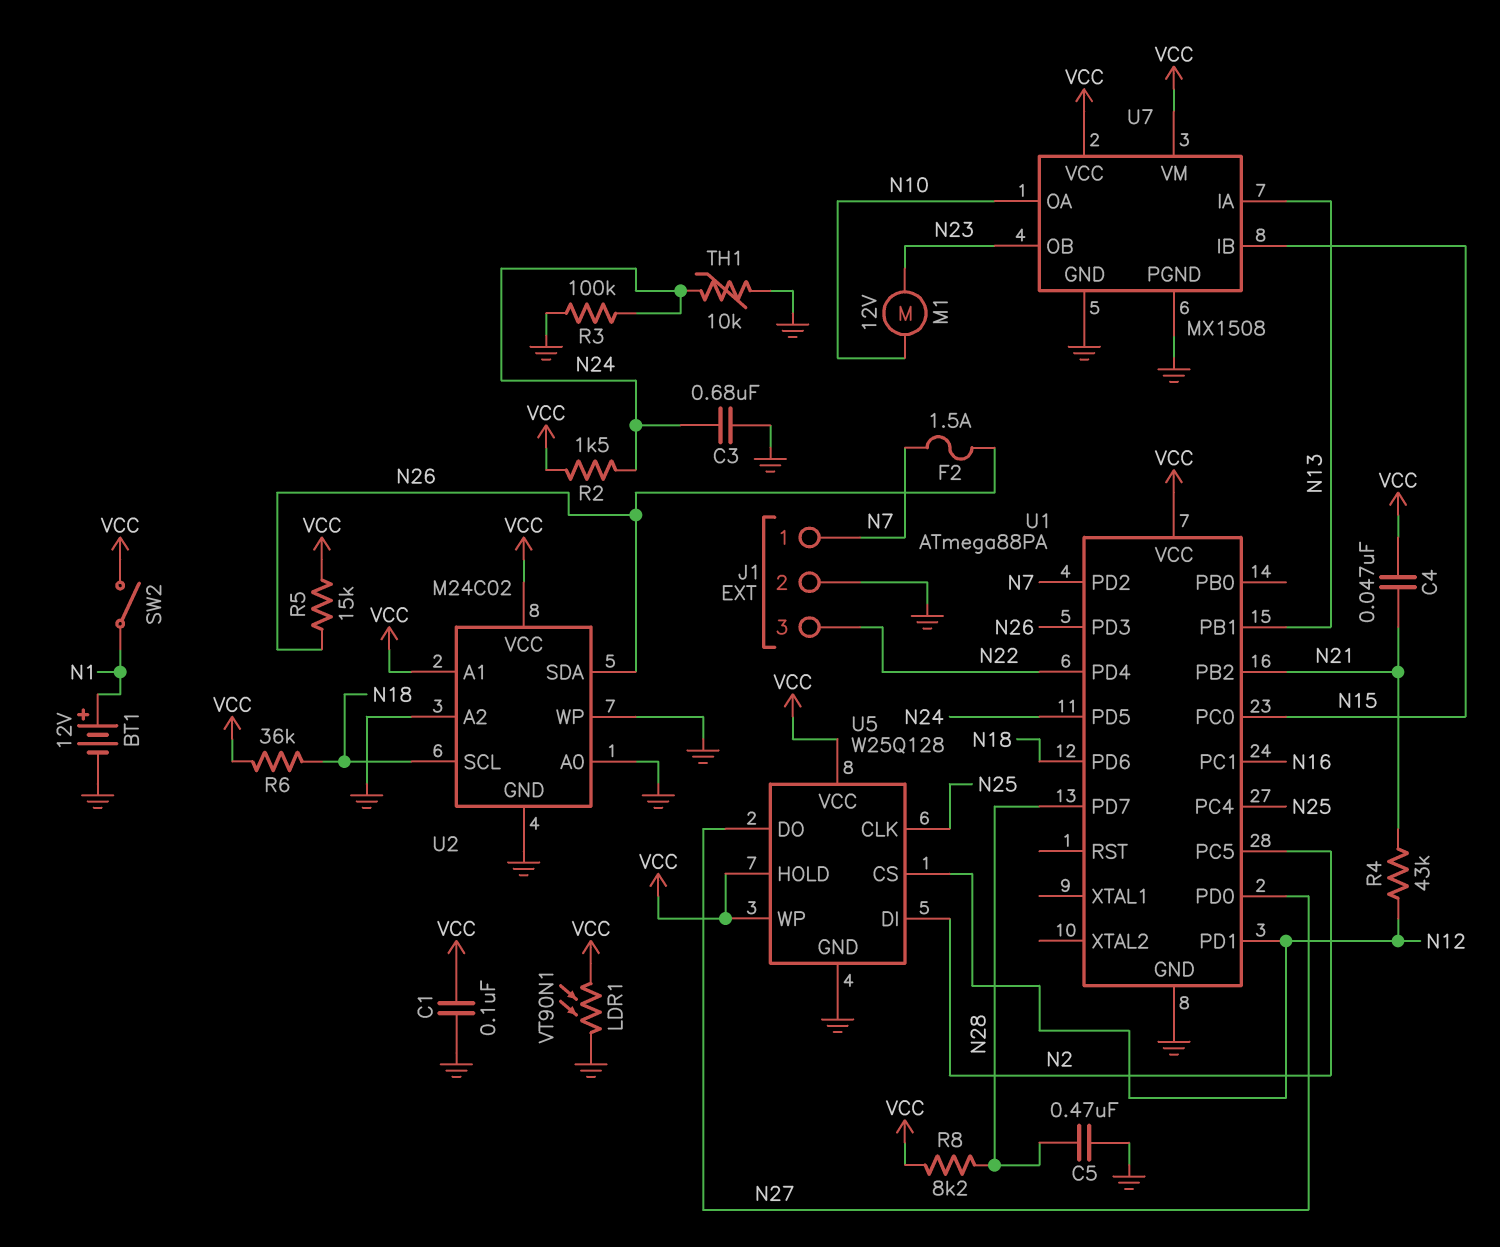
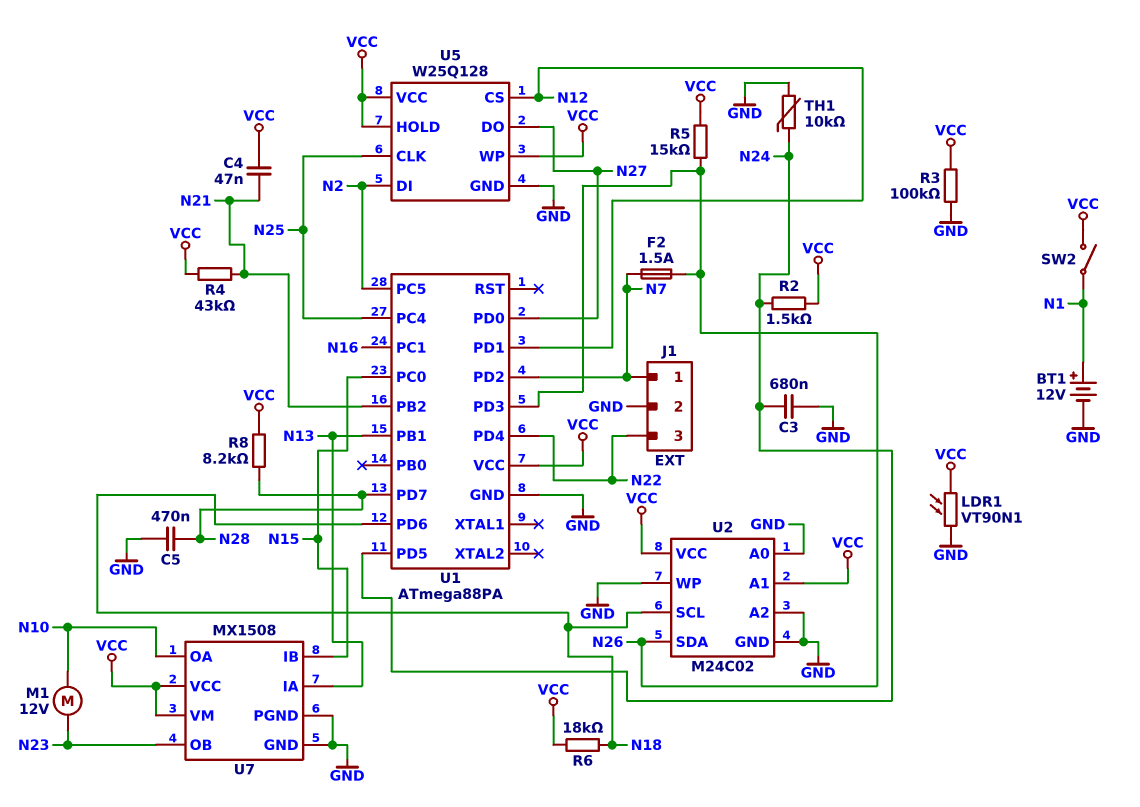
C1: 100nF (GND, VCC) -> none
R3: 100k (GND, N24) -> 100k (GND, VCC)
R4: 43k (N12, N21) -> 43k (N21, VCC)
R6: 36k (N18, VCC) -> 18k (N18, VCC)

